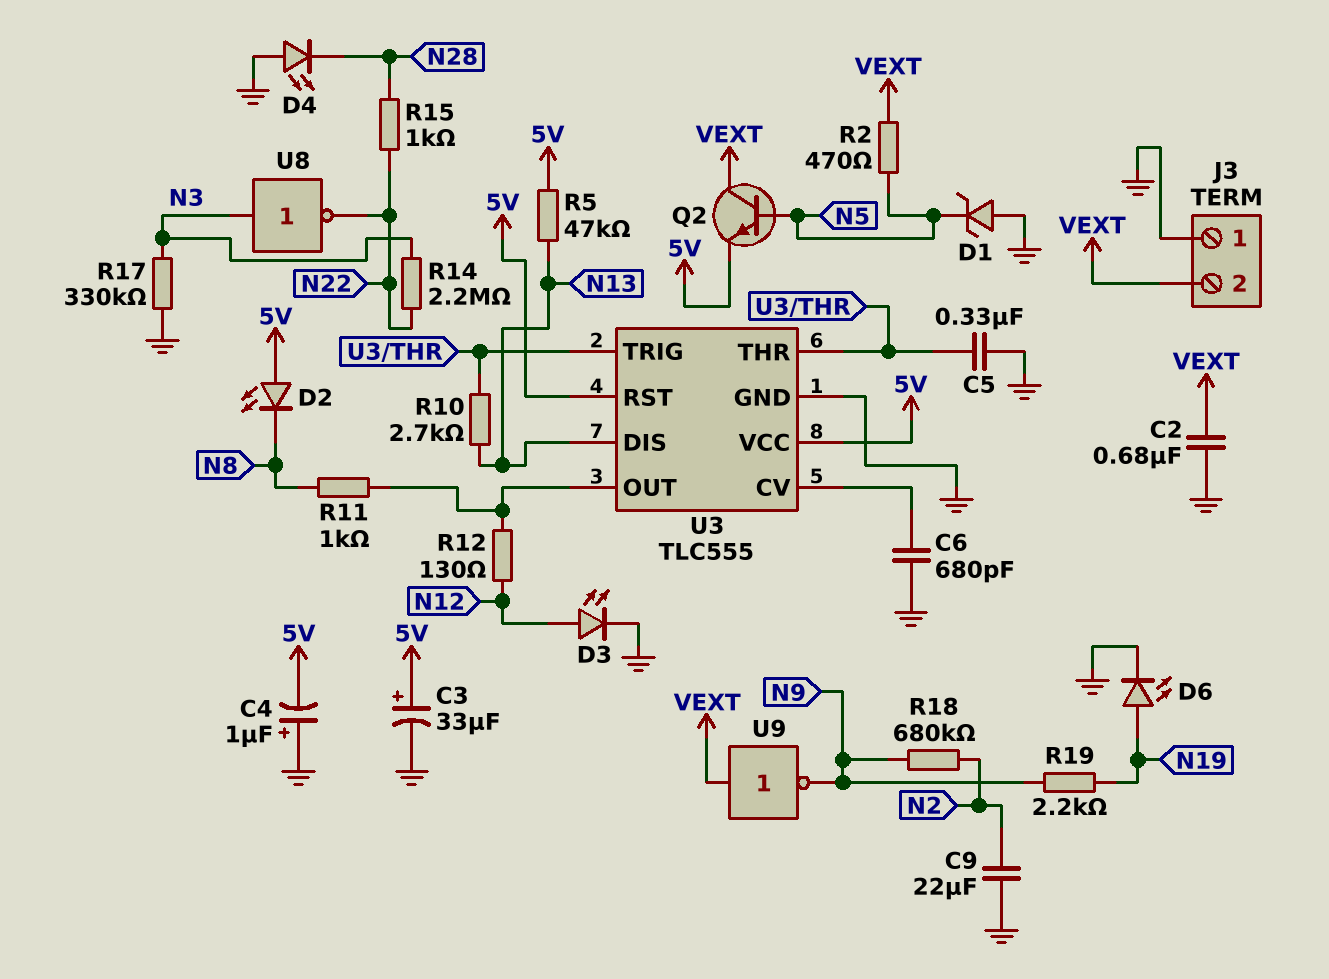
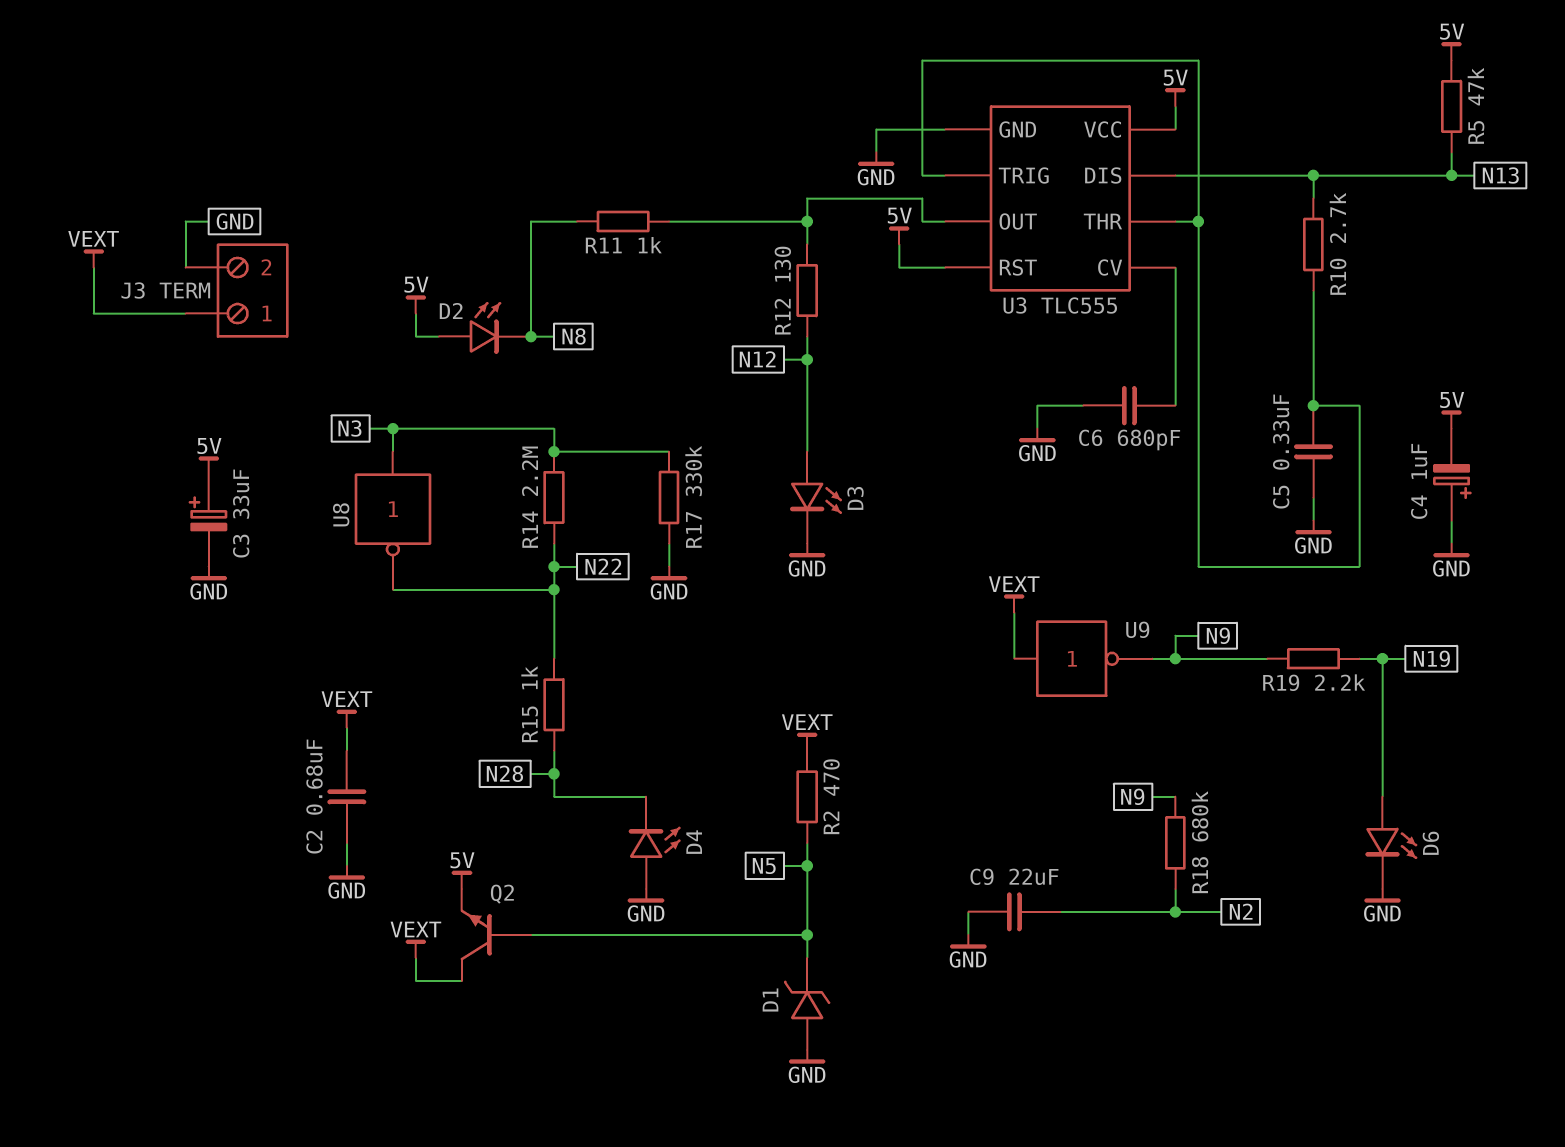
J3 pin 1: GND -> VEXT
J3 pin 2: VEXT -> GND

